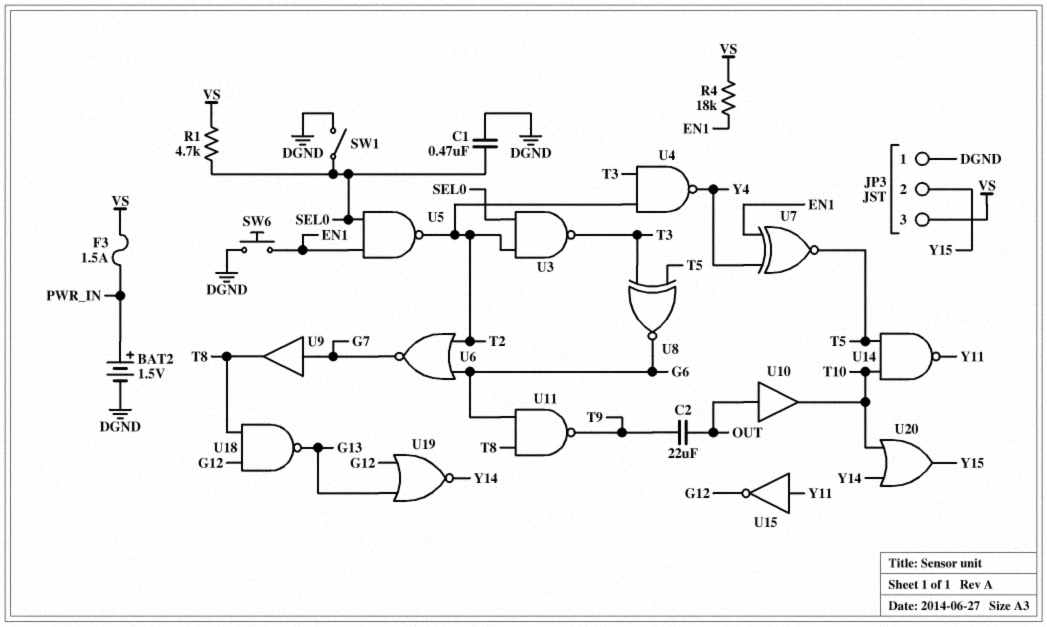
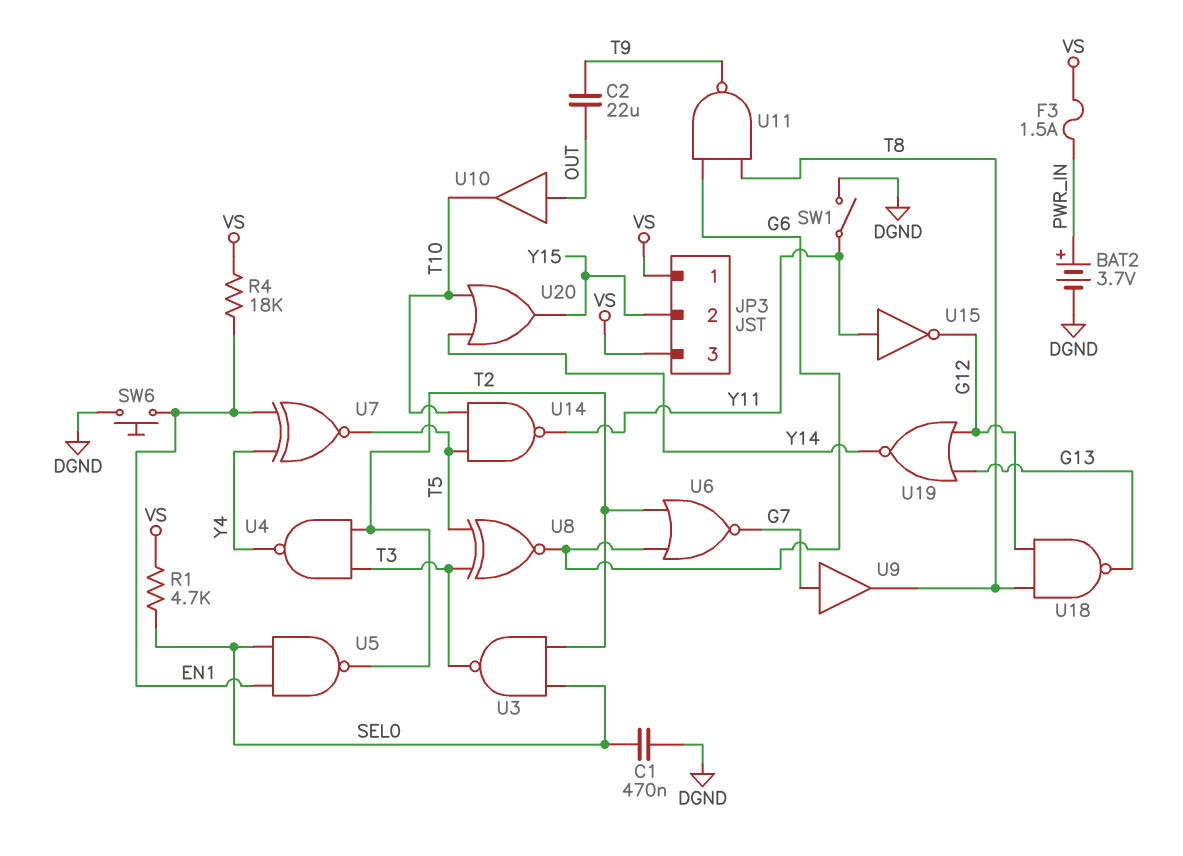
BAT2: 1.5V (plus PWR_IN, minus DGND) -> 3.7V (plus PWR_IN, minus DGND)
JP3 pin 1: DGND -> VS
SW1: switch (DGND, SEL0) -> switch (DGND, Y11)

